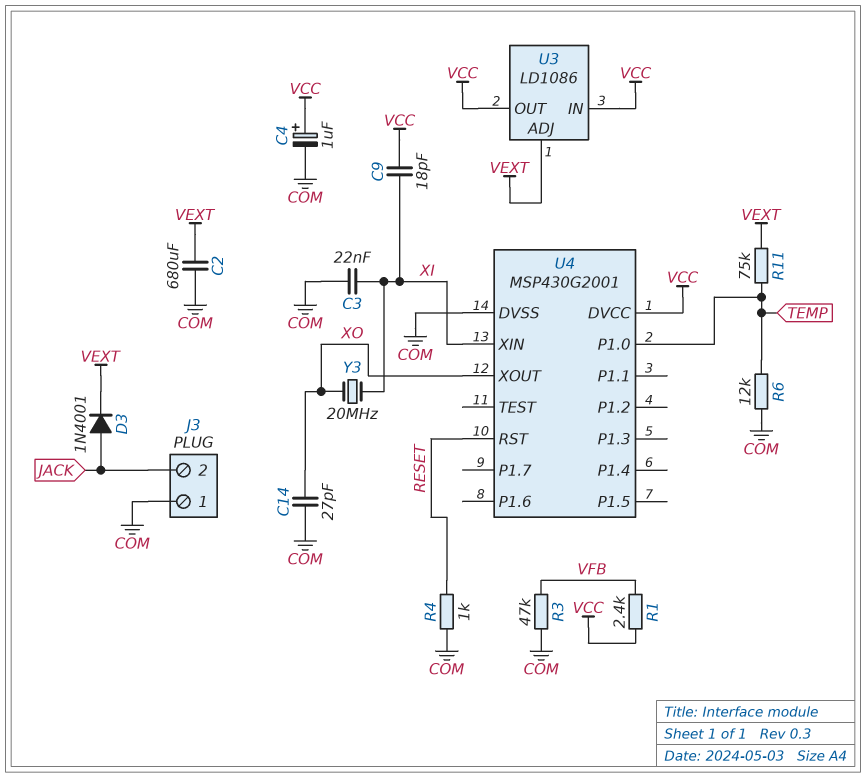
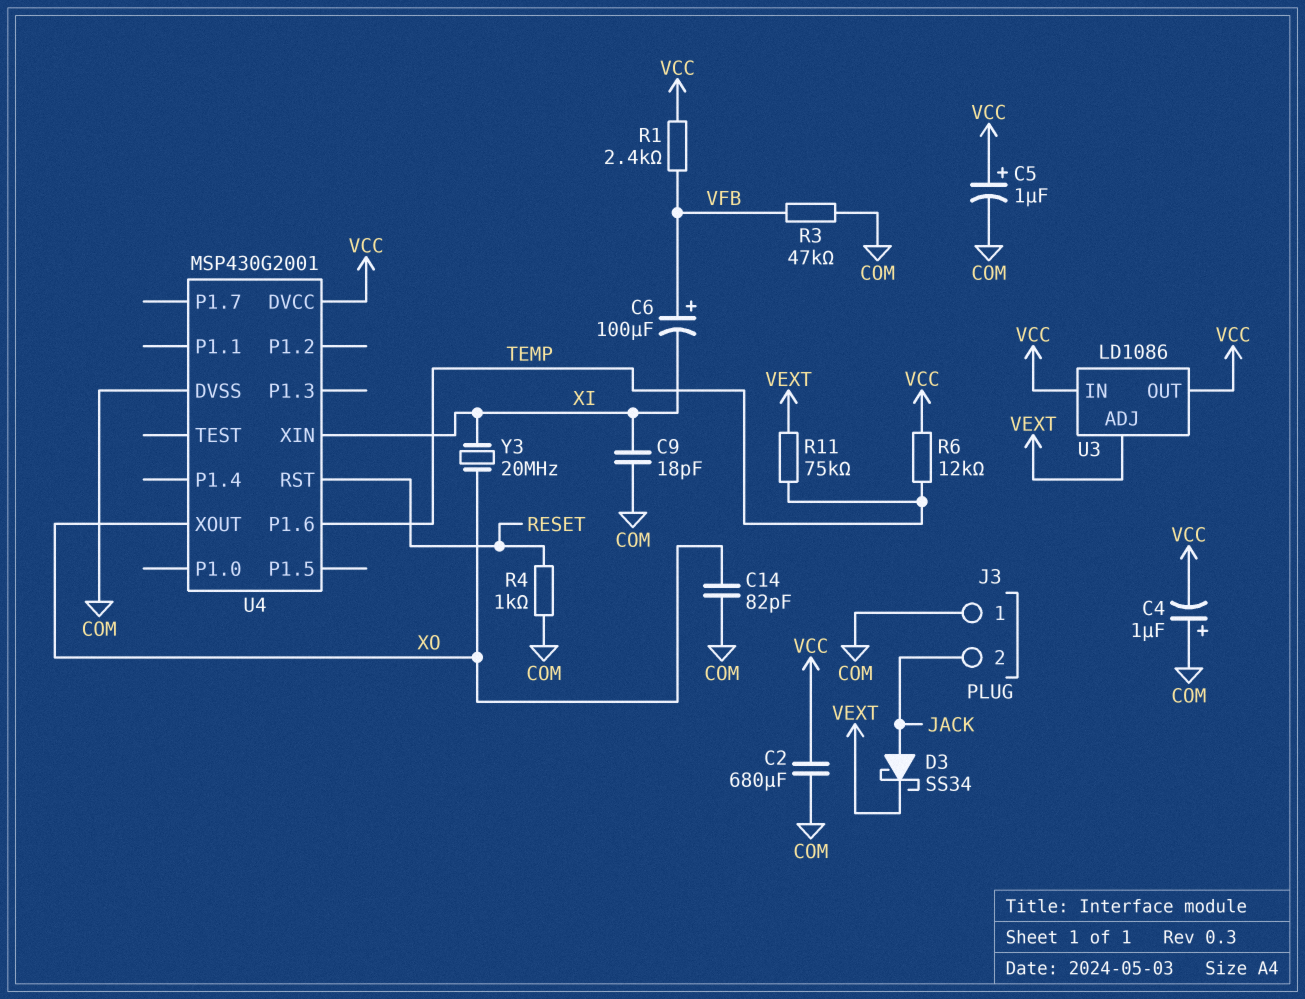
C2: 680uF (COM, VEXT) -> 680uF (COM, VCC)
C3: 22nF (COM, XI) -> none
C4: 1uF (plus VCC, minus COM) -> 1uF (plus COM, minus VCC)
C5: none -> 1uF (plus VCC, minus COM)
C6: none -> 100uF (plus VFB, minus XI)
C9: 18pF (VCC, XI) -> 18pF (COM, XI)
C14: 27pF (COM, XO) -> 82pF (COM, XO)
D3: diode 1N4001 (A JACK, K VEXT) -> schottky SS34 (A JACK, K VEXT)
R6: 12k (COM, TEMP) -> 12k (TEMP, VCC)
U4 pin P1.0: TEMP -> none
U4 pin P1.6: none -> TEMP

